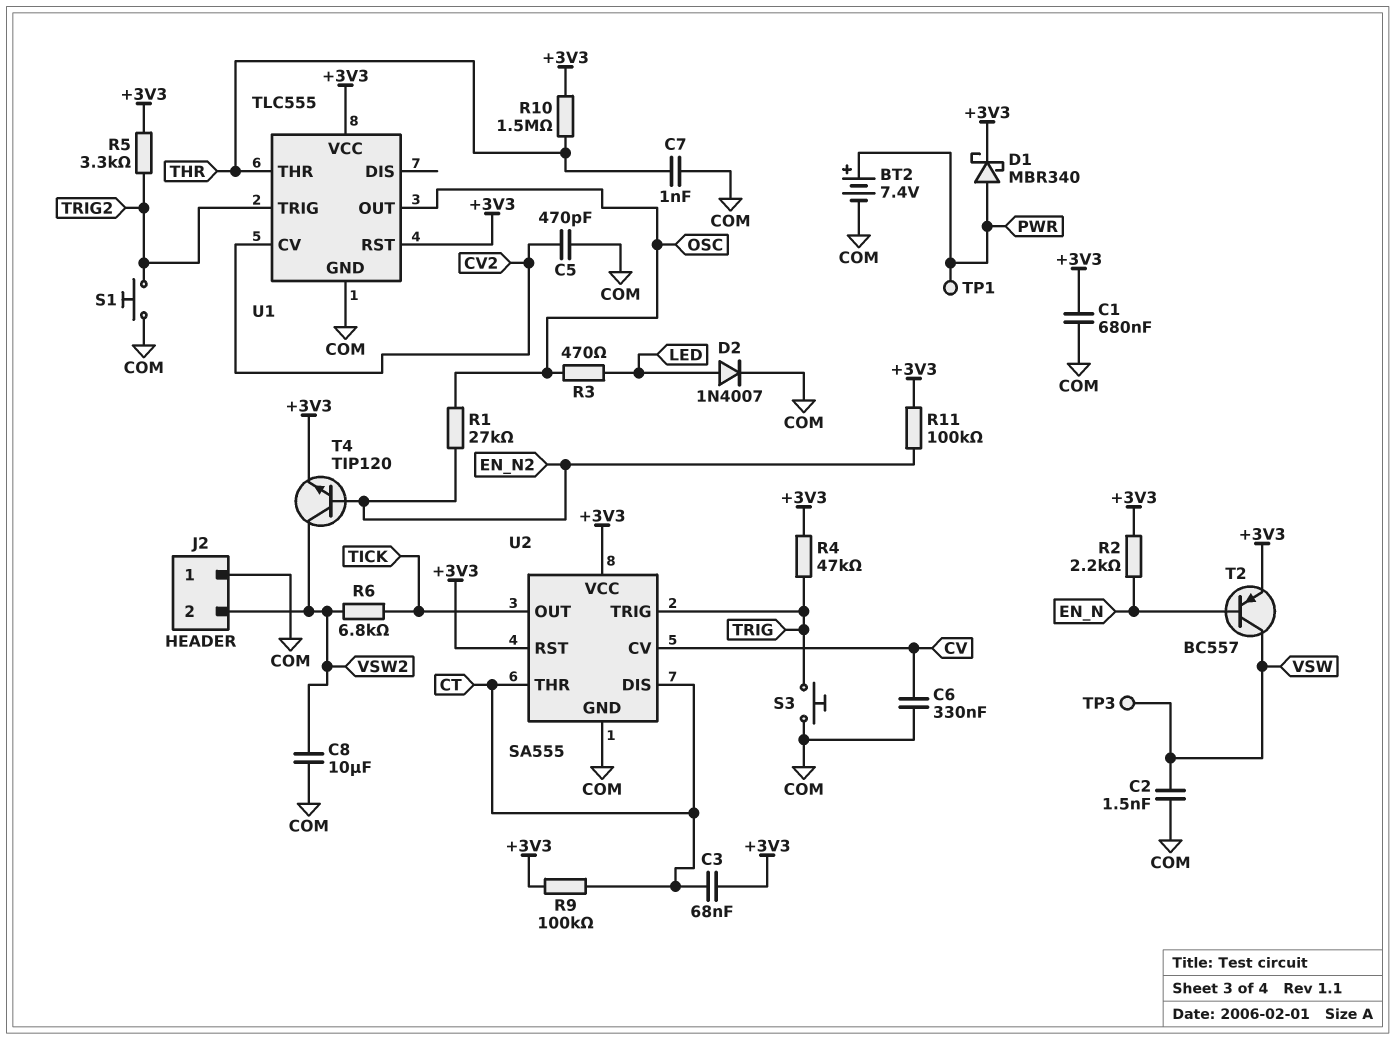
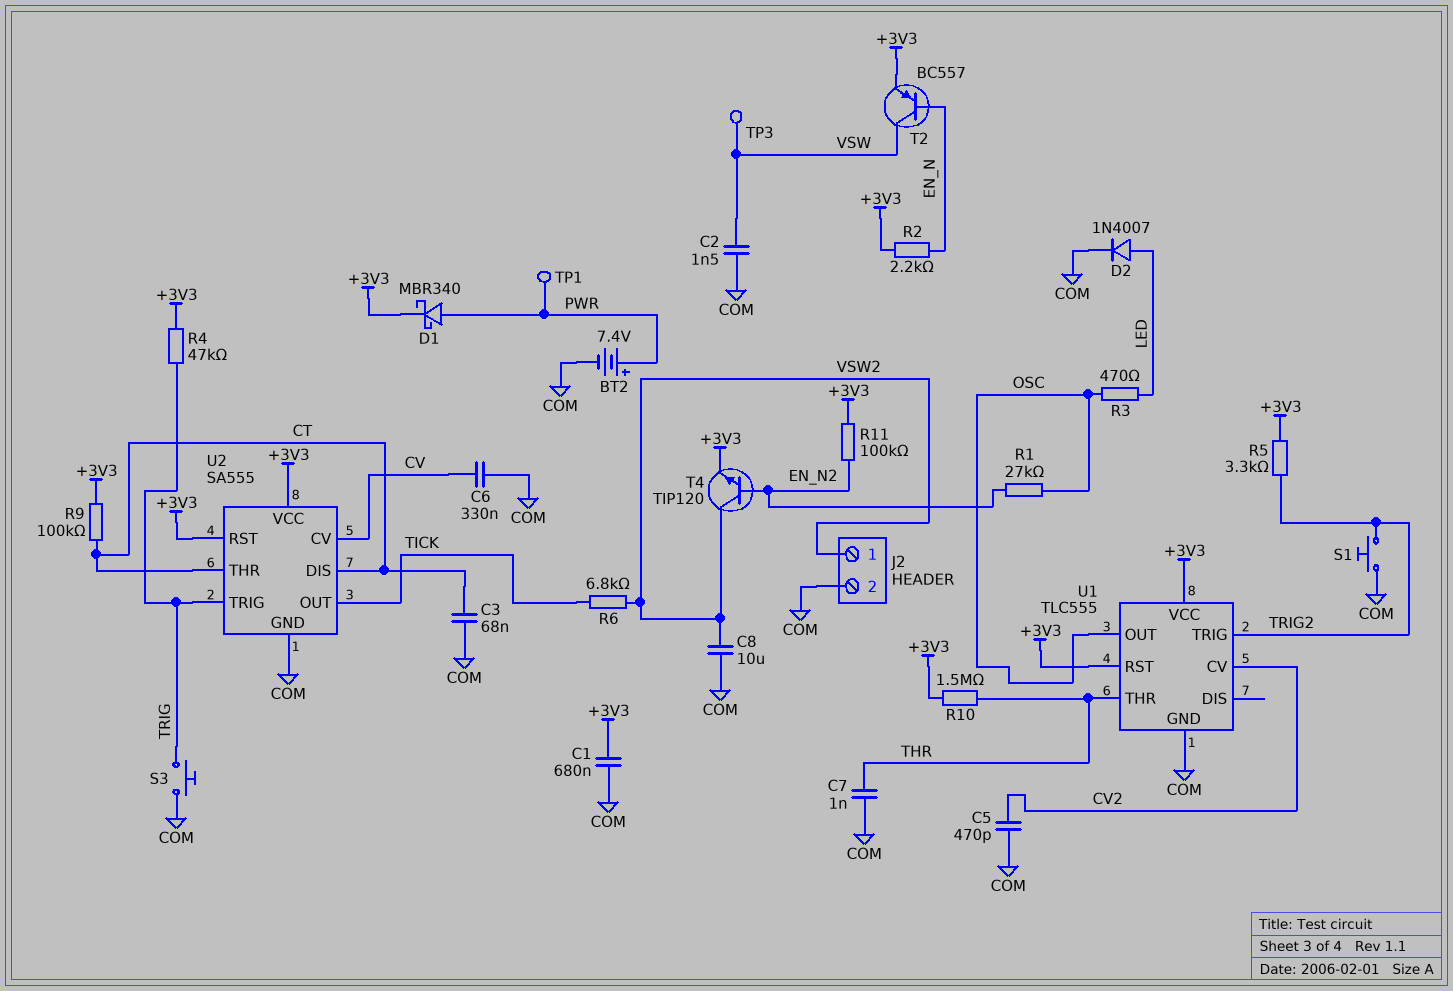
C3: 68nF (+3V3, CT) -> 68nF (COM, CT)
J2 pin 1: COM -> VSW2
J2 pin 2: VSW2 -> COM

